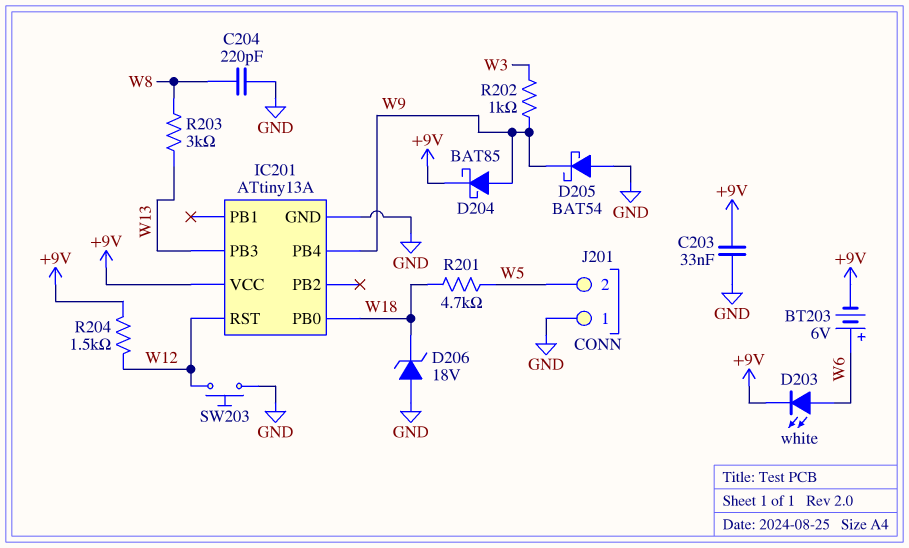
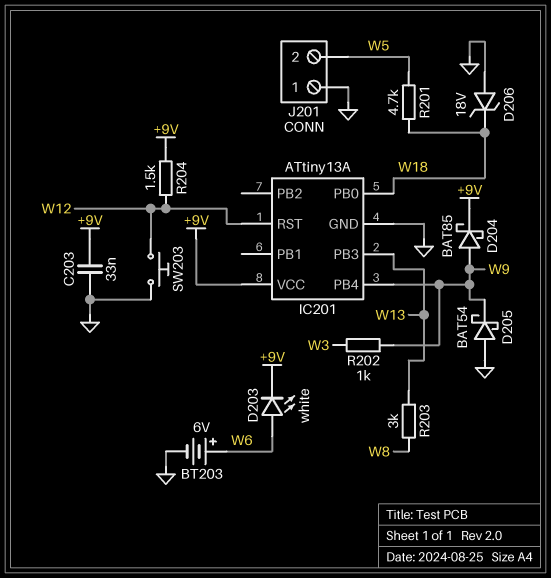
BT203: 6V (plus W6, minus +9V) -> 6V (plus W6, minus GND)
C204: 220pF (GND, W8) -> none

